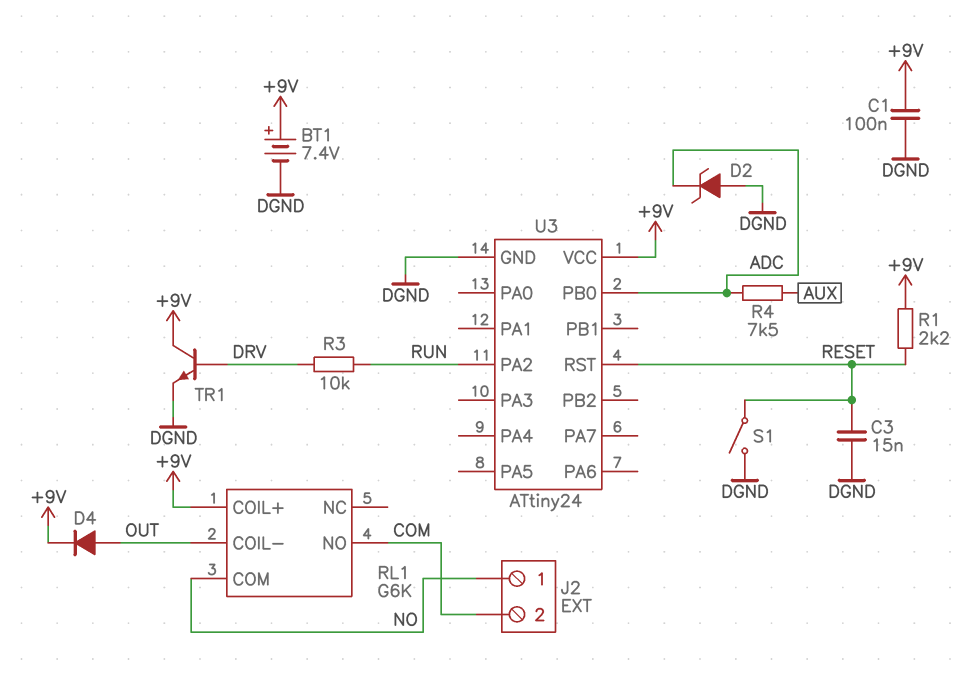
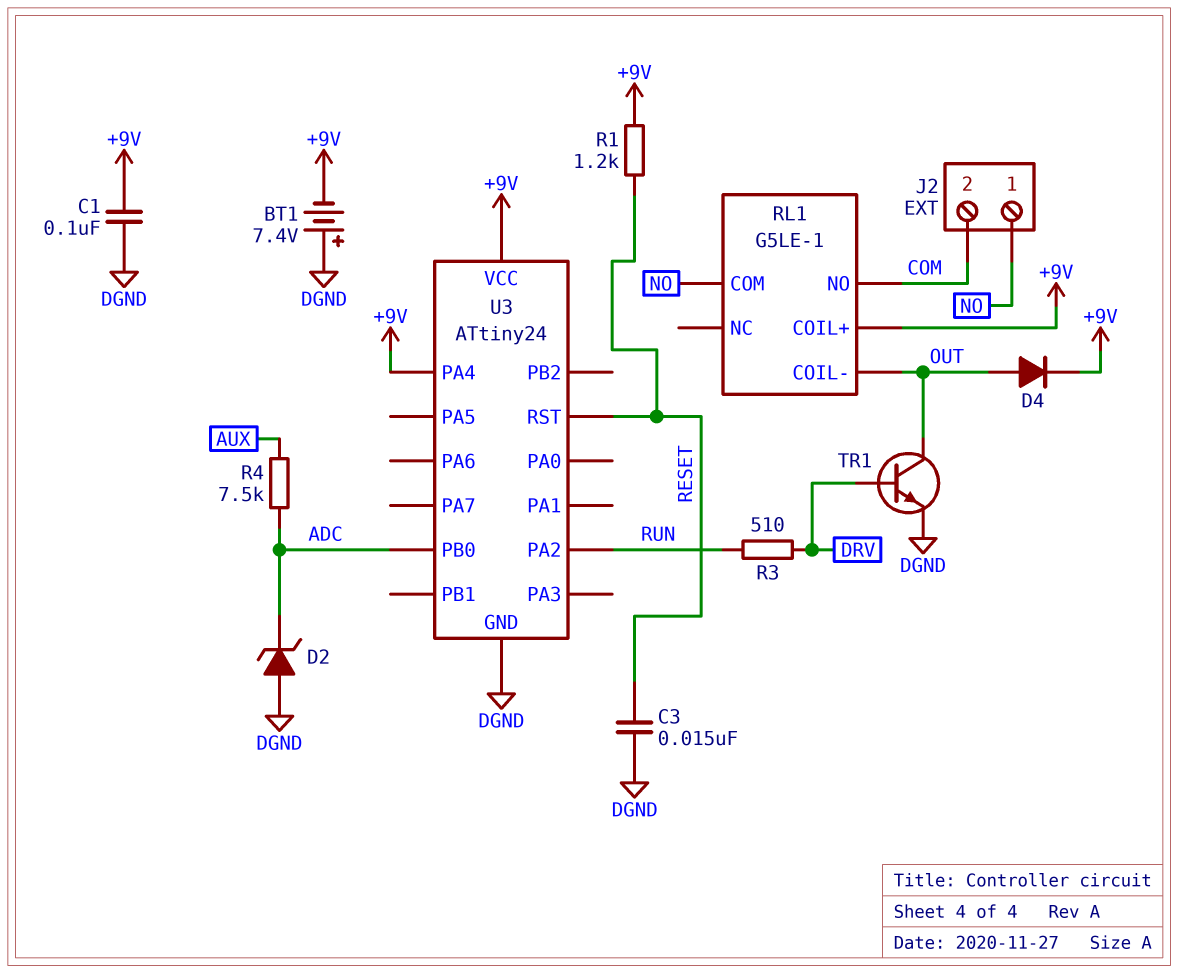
BT1: 7.4V (plus +9V, minus DGND) -> 7.4V (plus DGND, minus +9V)
R1: 2.2k (+9V, RESET) -> 1.2k (+9V, RESET)
R3: 10k (DRV, RUN) -> 510 (DRV, RUN)
RL1: G6K -> G5LE-1
S1: switch (DGND, RESET) -> none
TR1: NPN (B DRV, C +9V, E DGND) -> NPN (B DRV, C OUT, E DGND)
U3 pin PA4: none -> +9V

